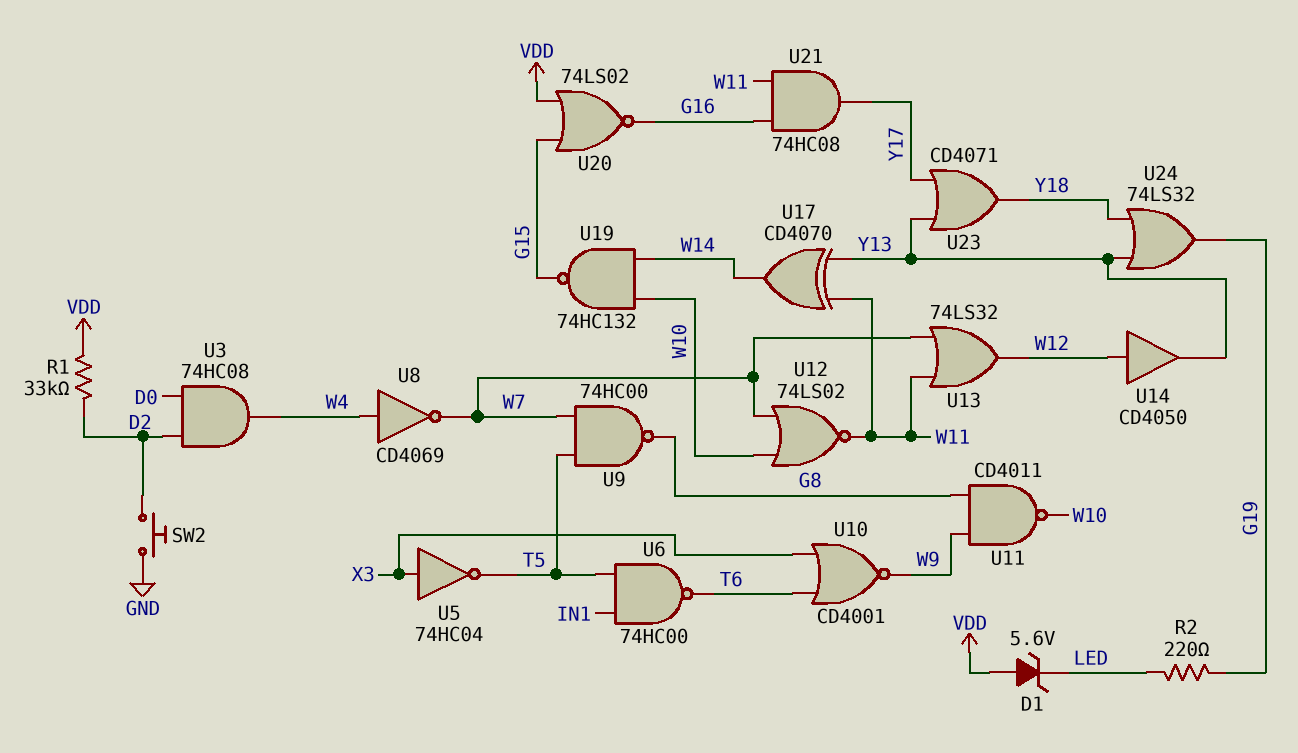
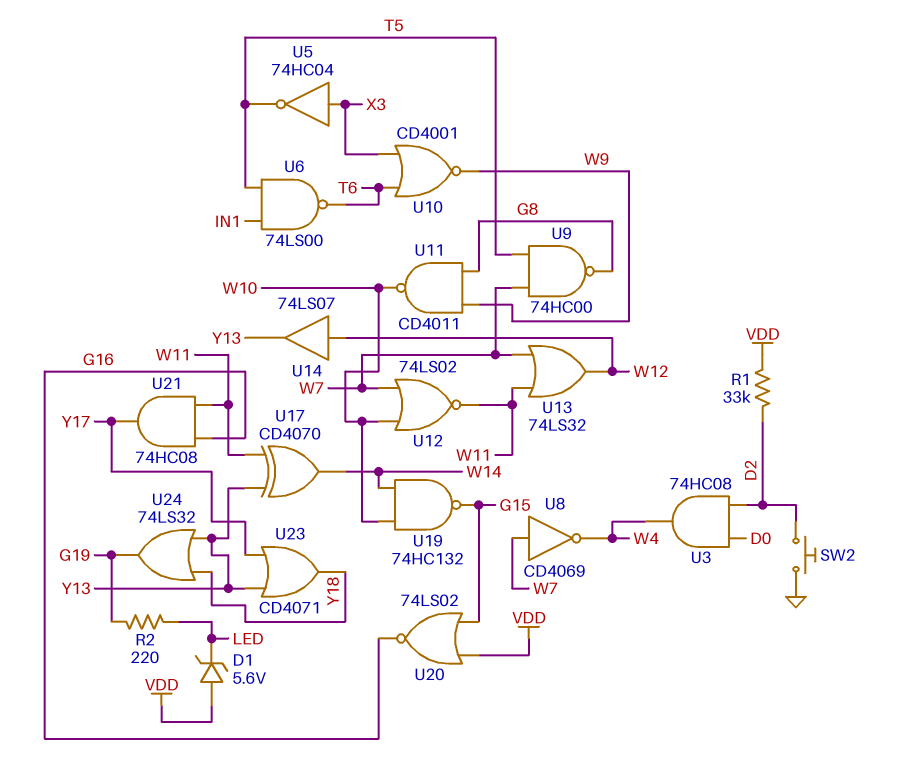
U6: NAND 74HC00 (in IN1, in T5, out T6) -> NAND 74LS00 (in IN1, in T5, out T6)
U8: NOT CD4069 (in W4, out W7) -> NOT CD4069 (in W7, out W4)
U14: buffer CD4050 (in W12, out Y13) -> buffer 74LS07 (in W12, out Y13)

